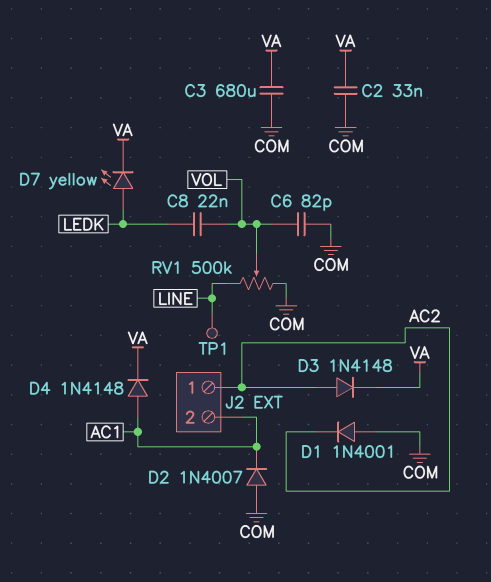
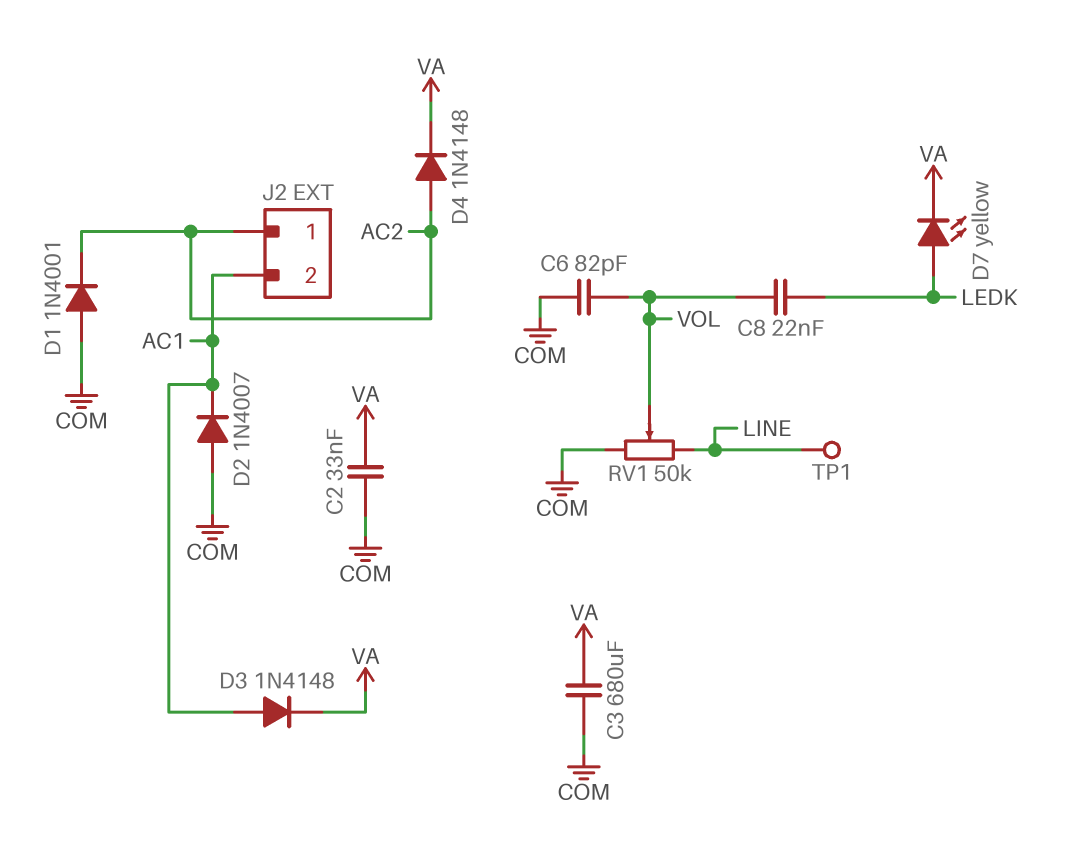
D3: diode 1N4148 (A AC2, K VA) -> diode 1N4148 (A AC1, K VA)
D4: diode 1N4148 (A AC1, K VA) -> diode 1N4148 (A AC2, K VA)
RV1: 500k (COM, LINE, wiper VOL) -> 50k (COM, LINE, wiper VOL)

